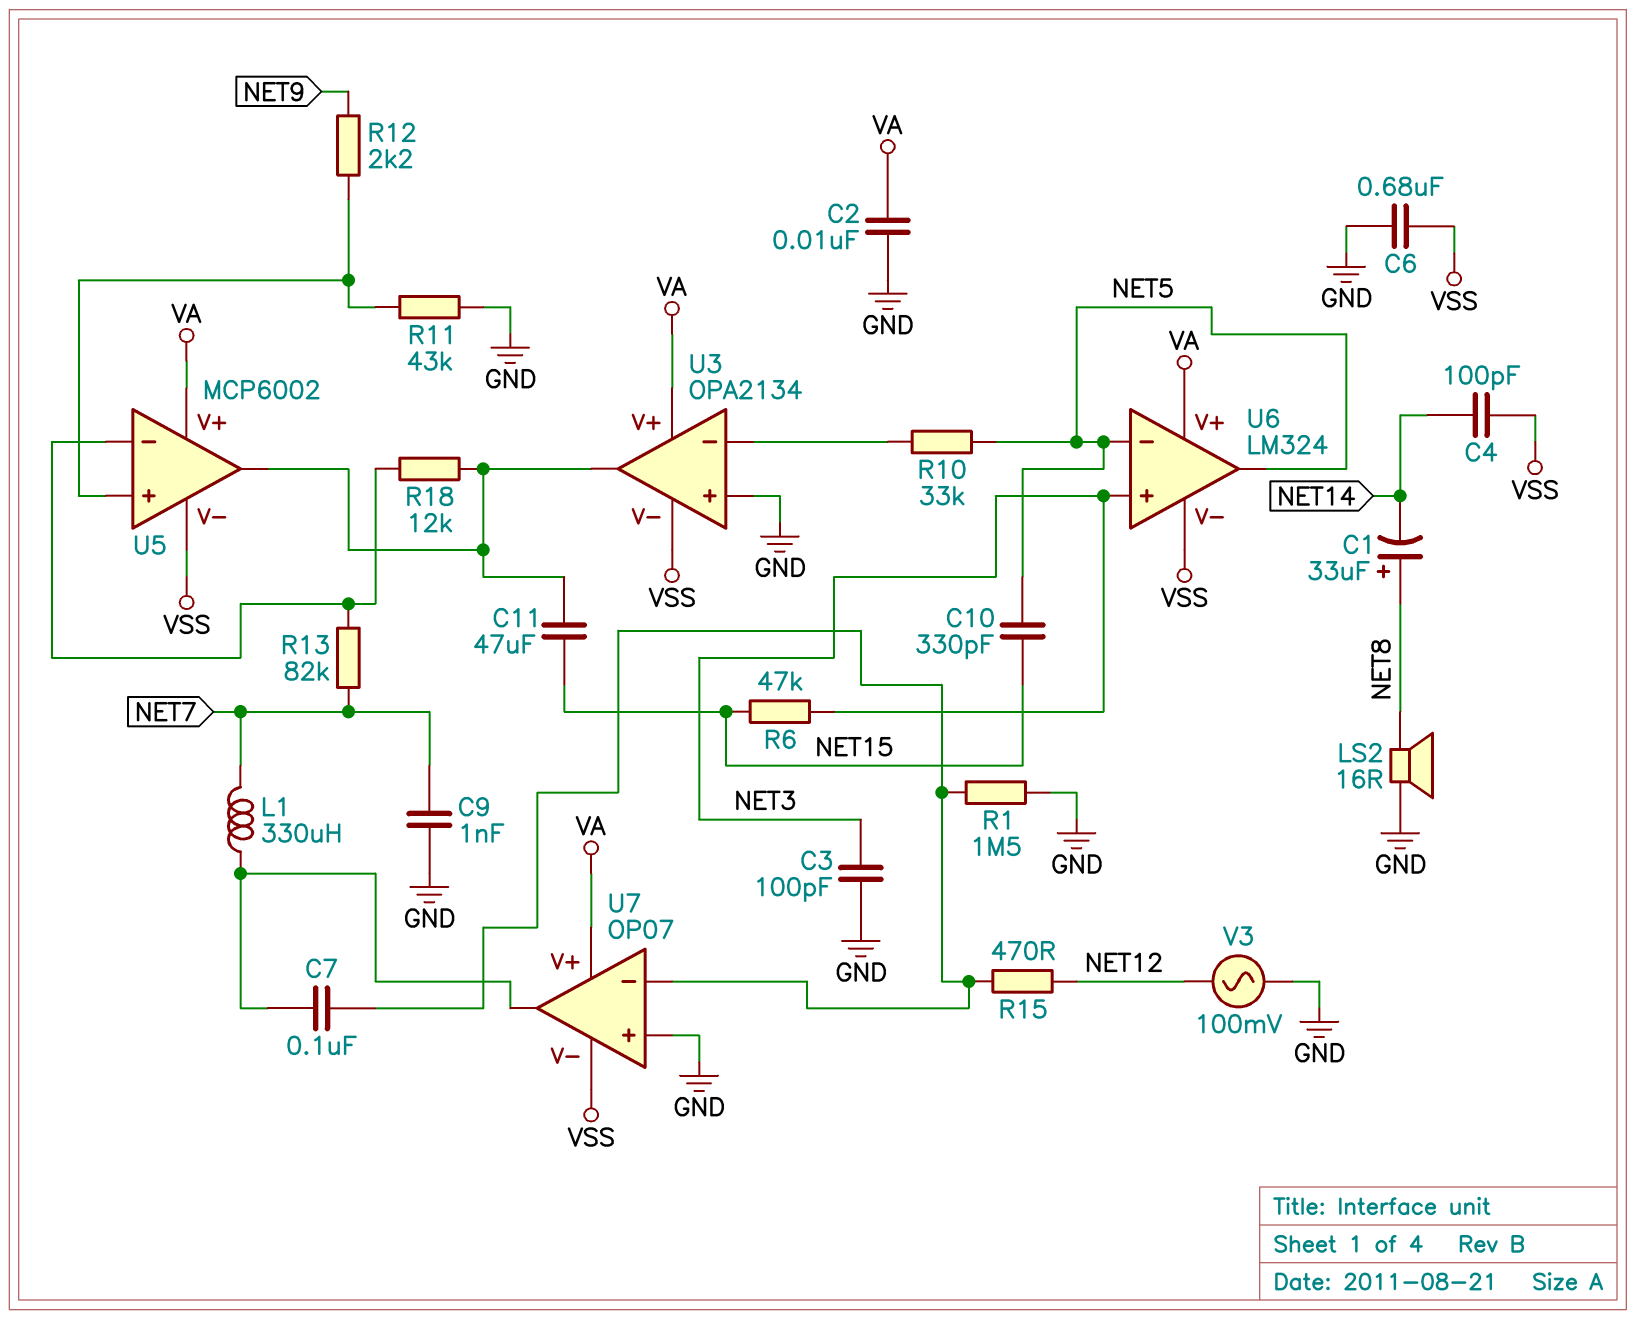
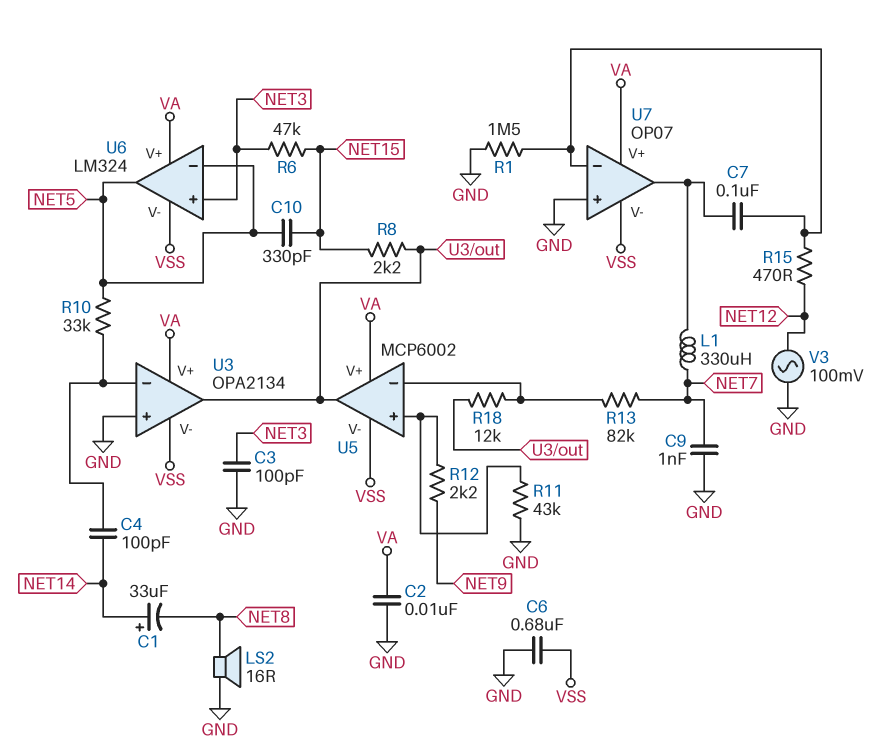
C1: 33uF (plus NET8, minus NET14) -> 33uF (plus NET14, minus NET8)
C4: 100pF (NET14, VSS) -> 100pF (NET14, U3/in-)
C11: 47uF (NET15, U3/out) -> none
R8: none -> 2.2k (NET15, U3/out)

